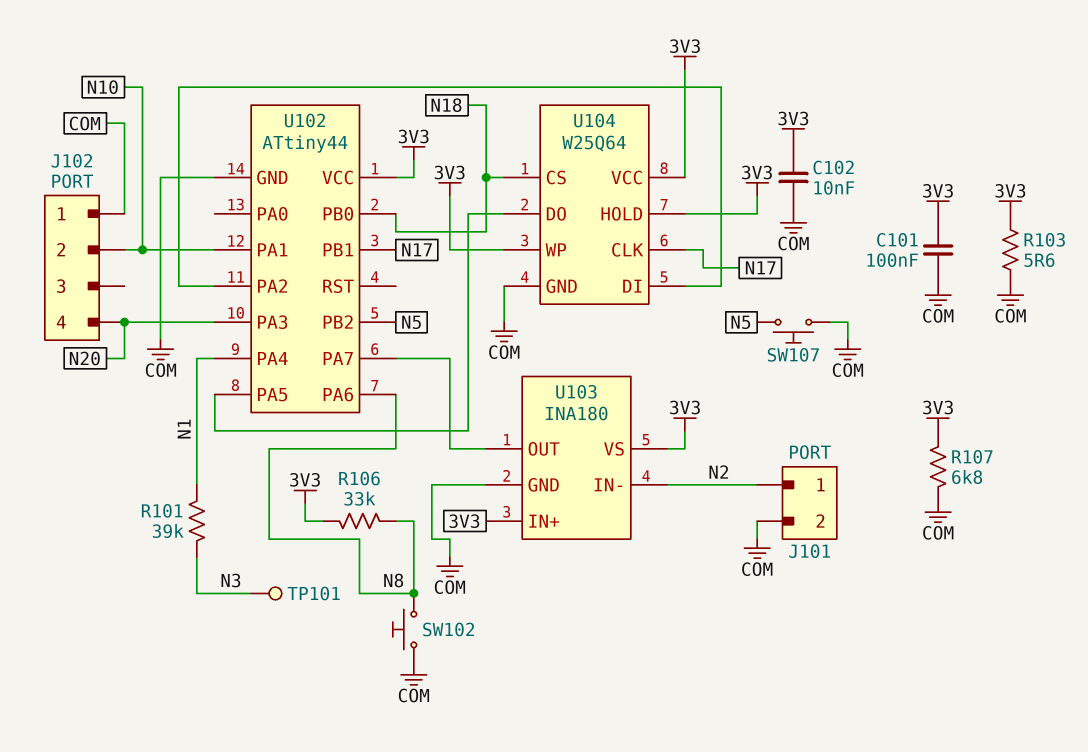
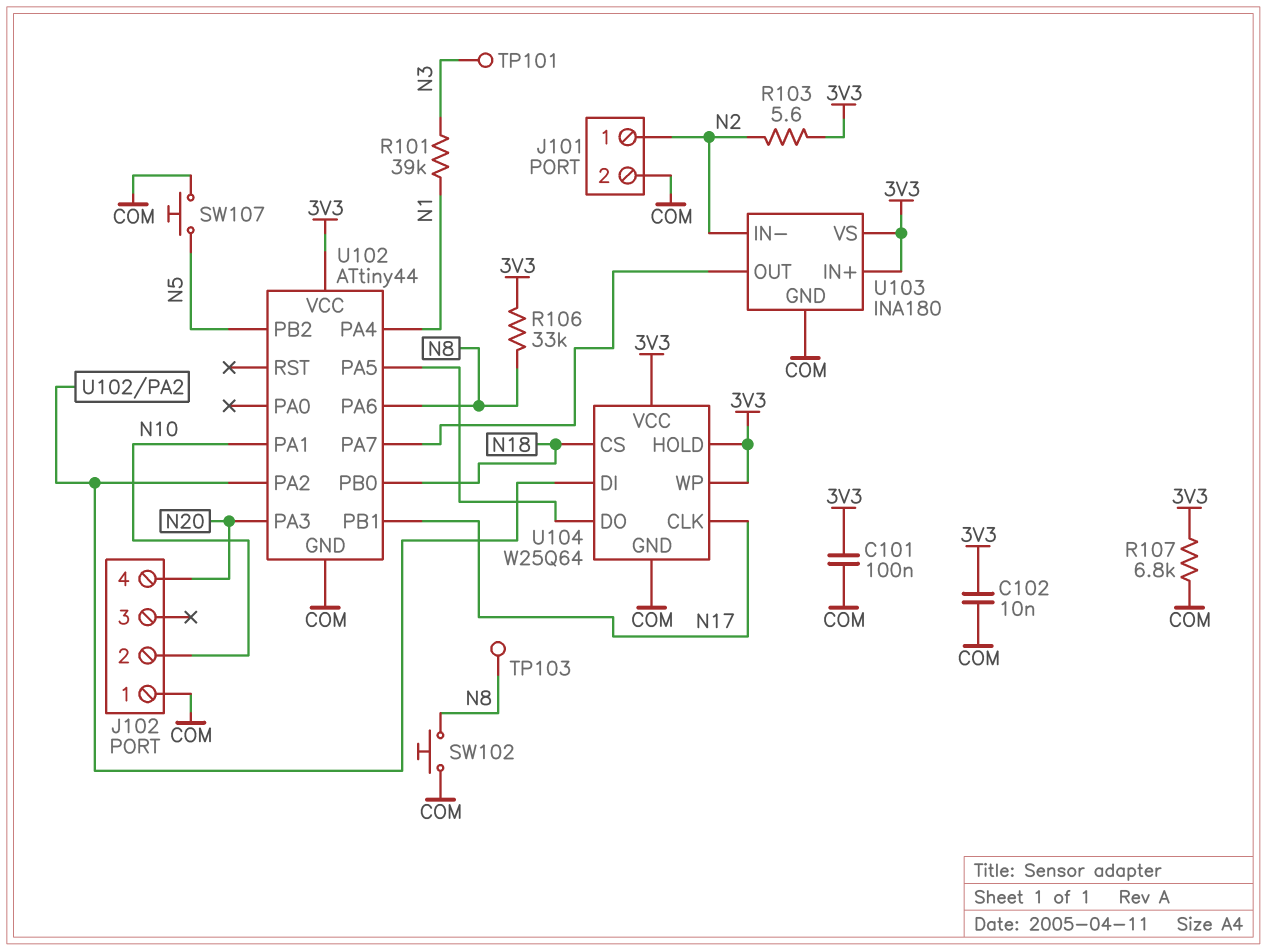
R103: 5.6 (3V3, COM) -> 5.6 (3V3, N2)
TP103: none -> test point (N8)

